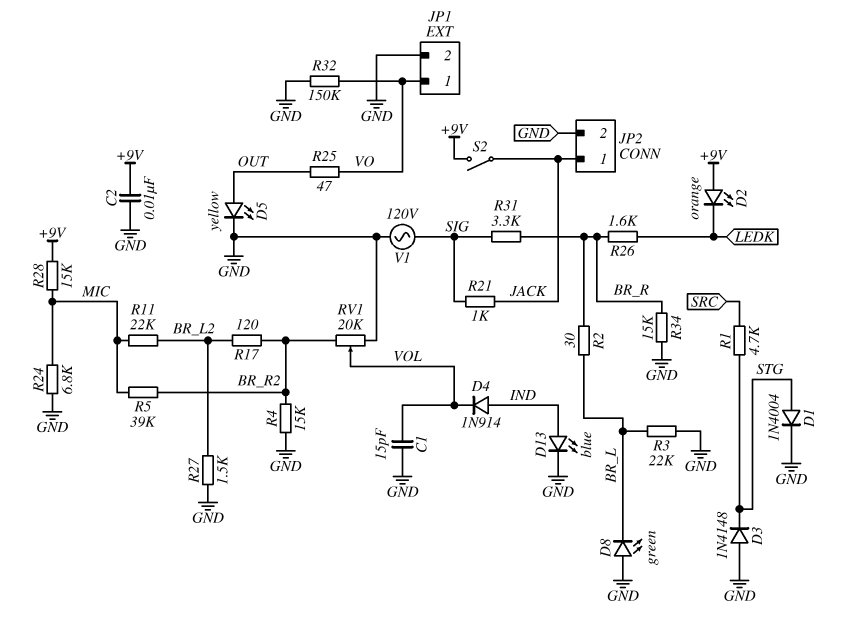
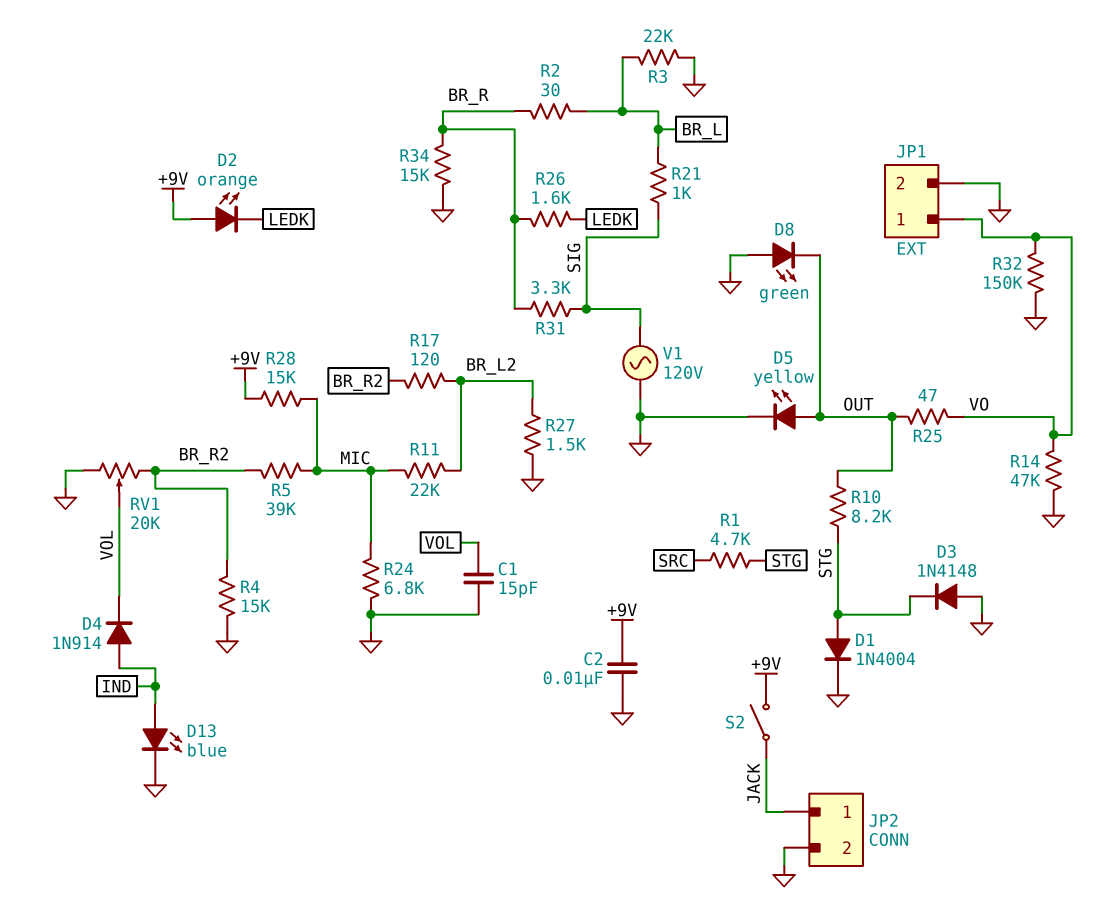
D8: LED green (A GND, K BR_L) -> LED green (A GND, K OUT)
R10: none -> 8.2k (OUT, STG)
R14: none -> 47k (GND, VO)
R21: 1k (JACK, SIG) -> 1k (BR_L, SIG)

